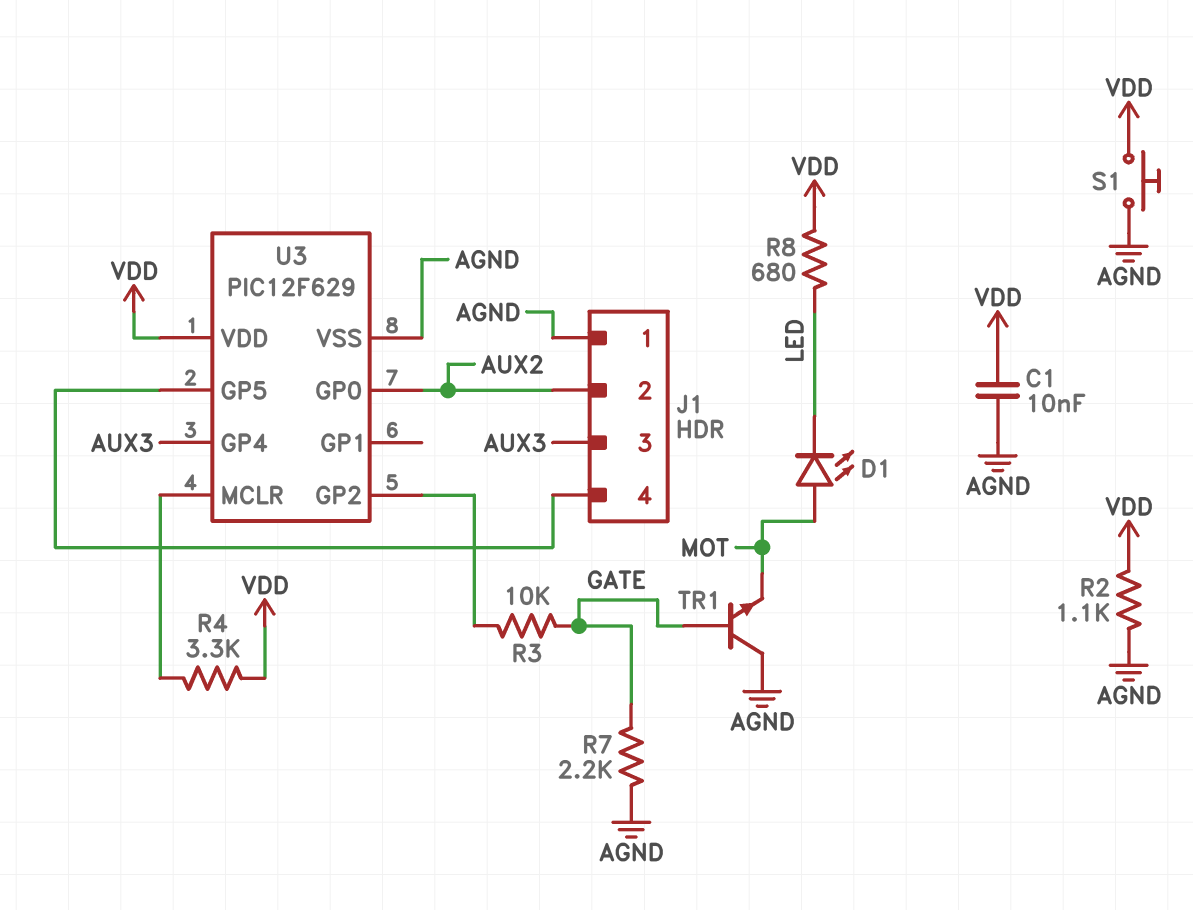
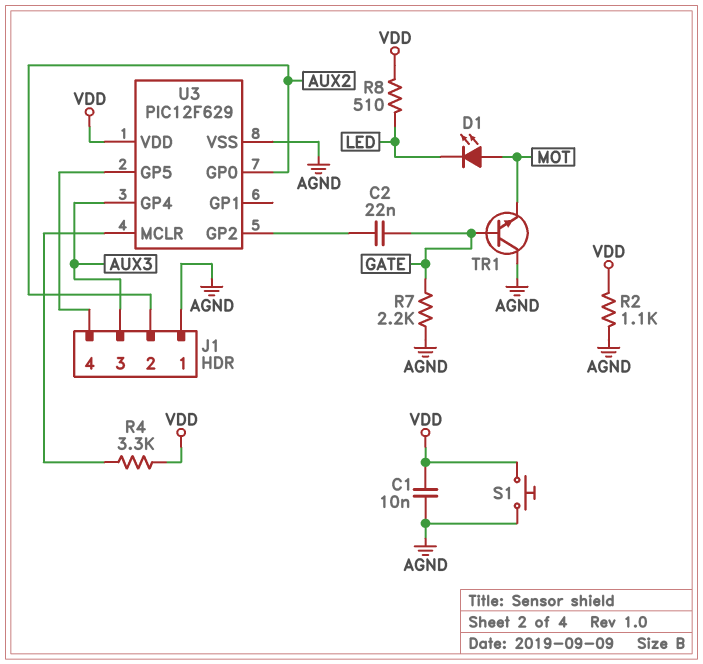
C2: none -> 22nF (GATE, U3/GP2)
R3: 10k (GATE, U3/GP2) -> none
R8: 680 (LED, VDD) -> 510 (LED, VDD)

